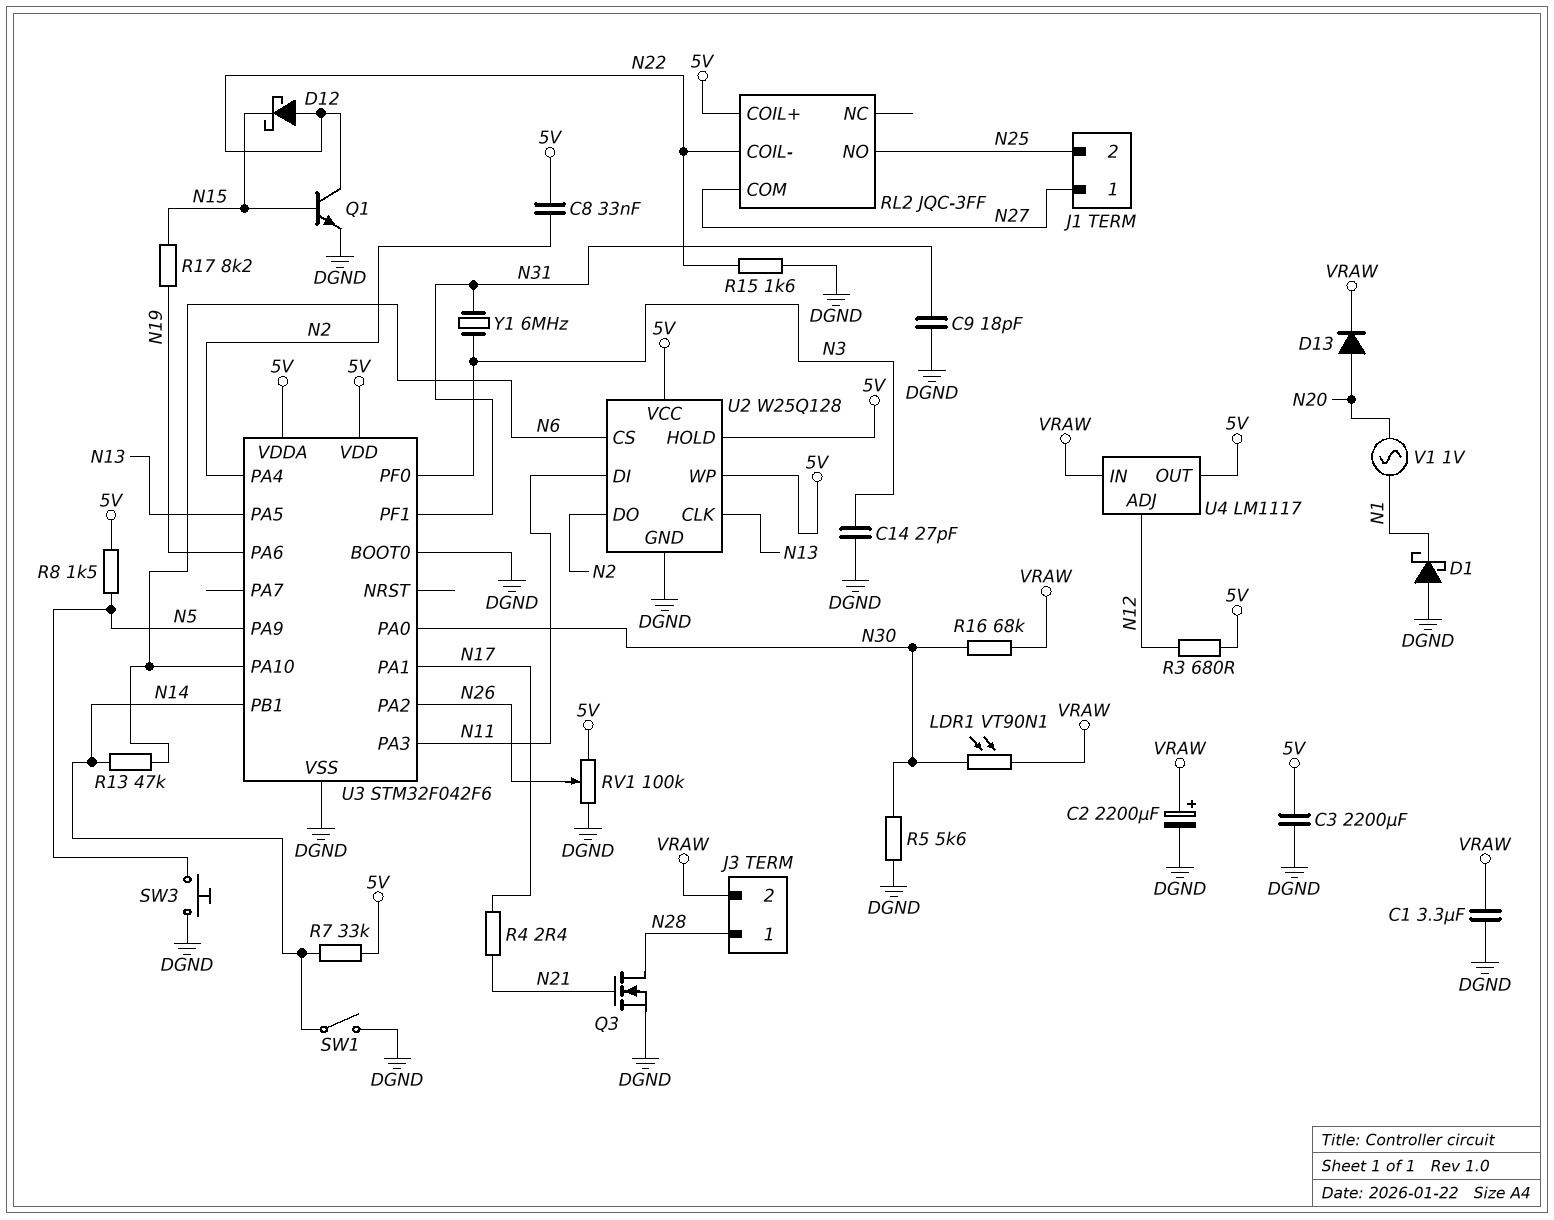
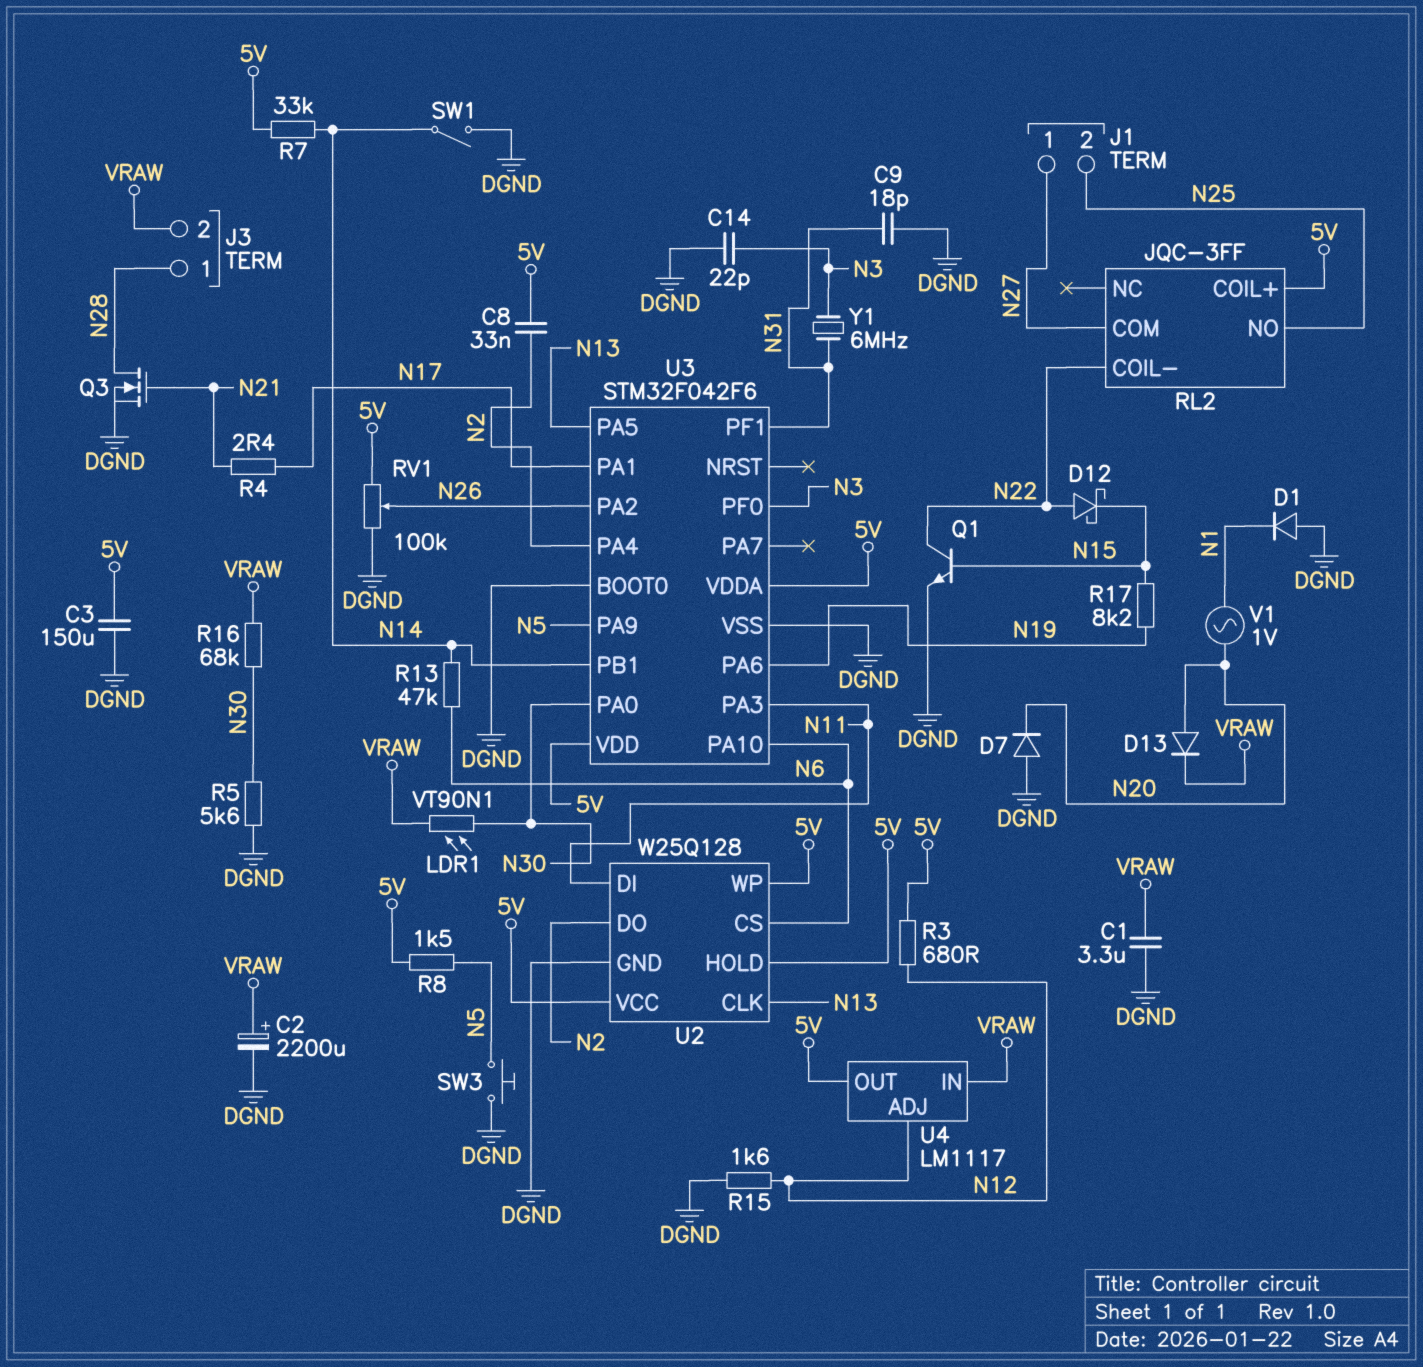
C3: 2200uF (5V, DGND) -> 150uF (5V, DGND)
C14: 27pF (DGND, N3) -> 22pF (DGND, N3)
D1: schottky (A DGND, K N1) -> diode (A DGND, K N1)
D7: none -> diode (A DGND, K N20)
R15: 1.6k (DGND, N22) -> 1.6k (DGND, N12)

